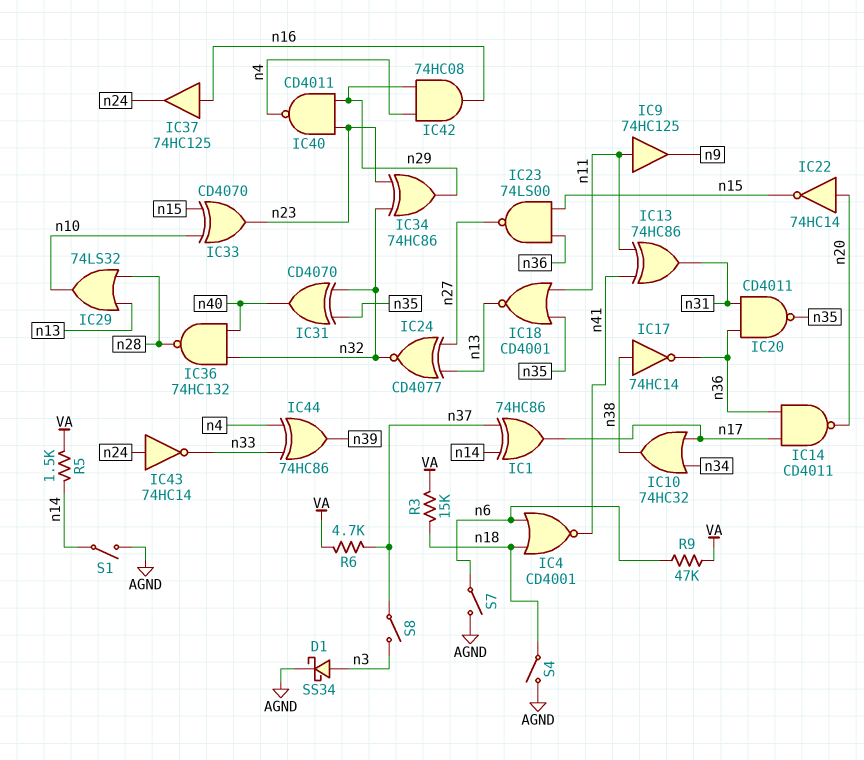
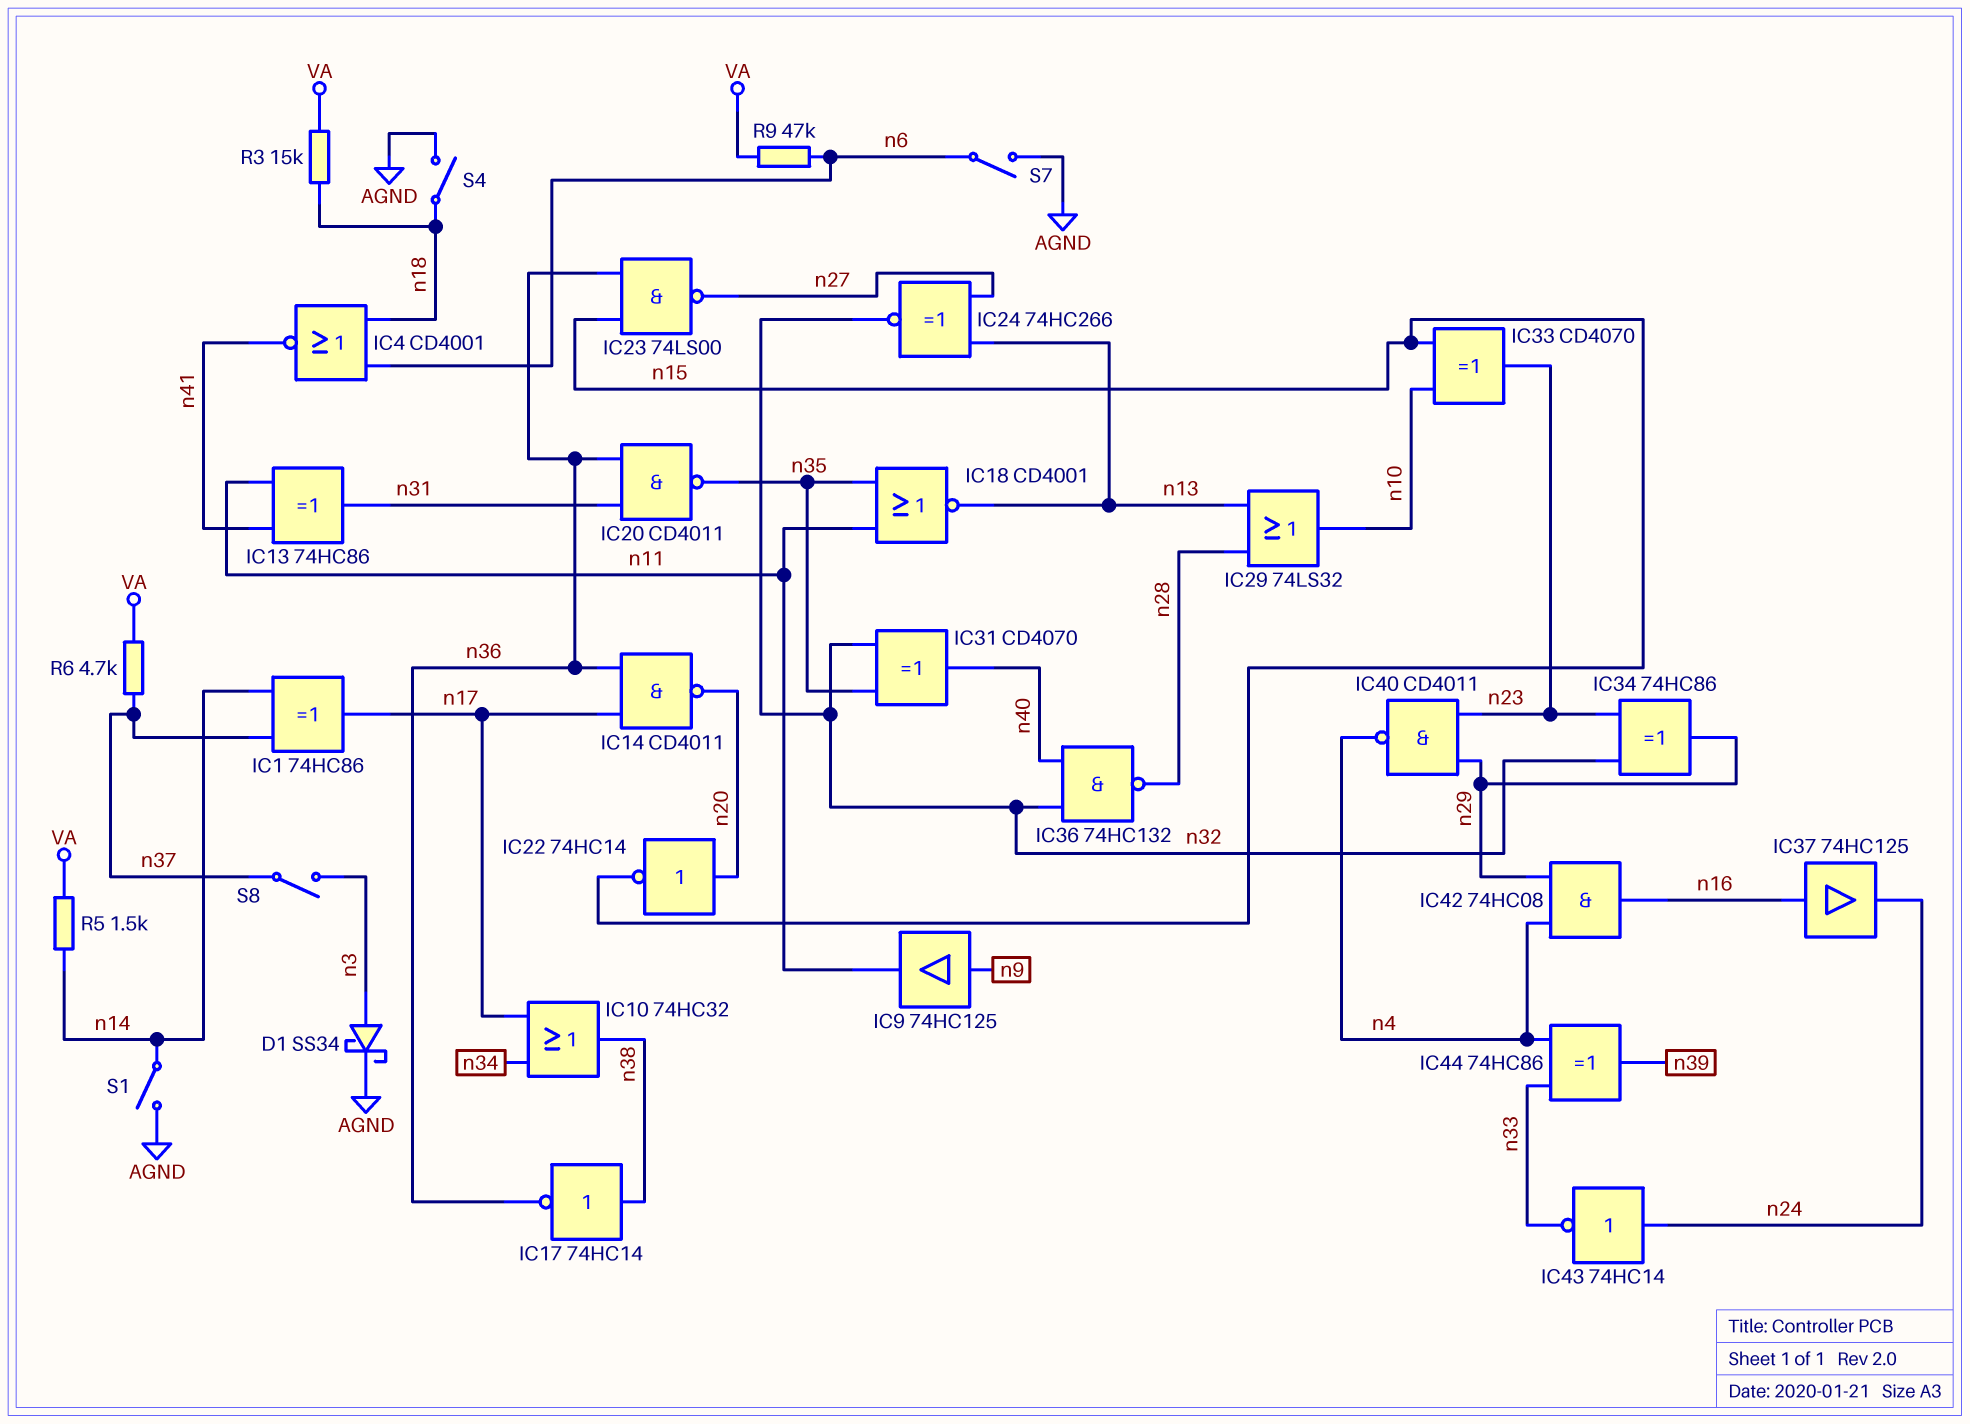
IC9: buffer 74HC125 (in n11, out n9) -> buffer 74HC125 (in n9, out n11)
IC24: XNOR CD4077 (in n13, in n27, out n32) -> XNOR 74HC266 (in n13, in n27, out n32)

